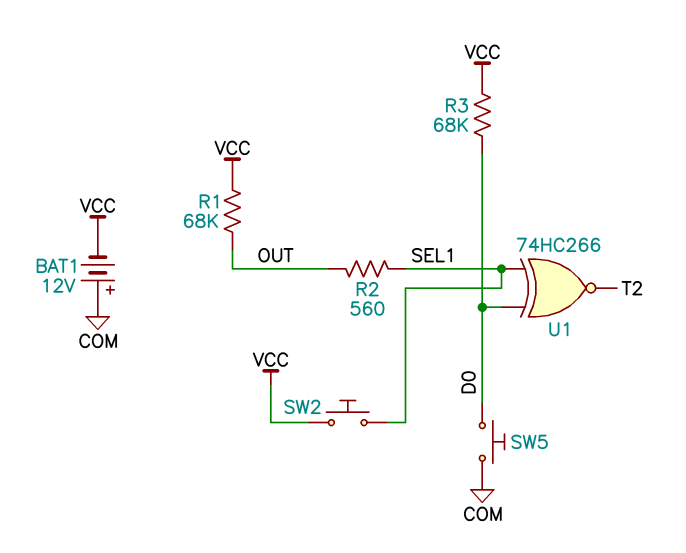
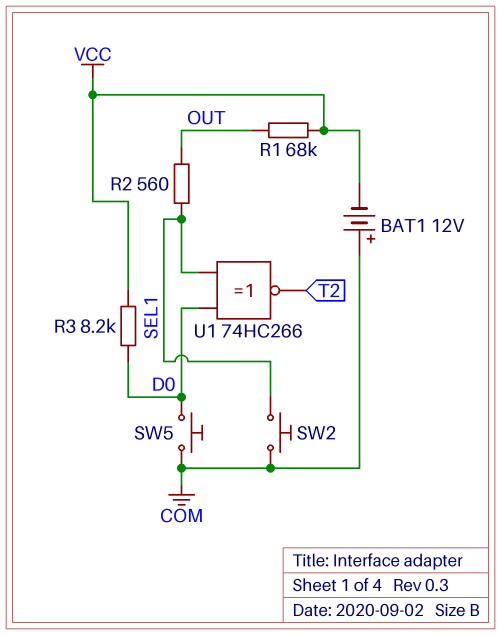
R3: 68k (D0, VCC) -> 8.2k (D0, VCC)
SW2: button (SEL1, VCC) -> button (COM, SEL1)

